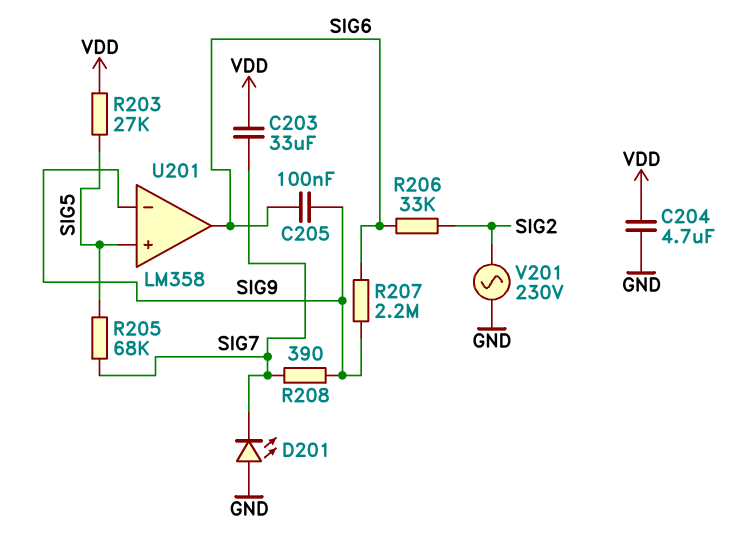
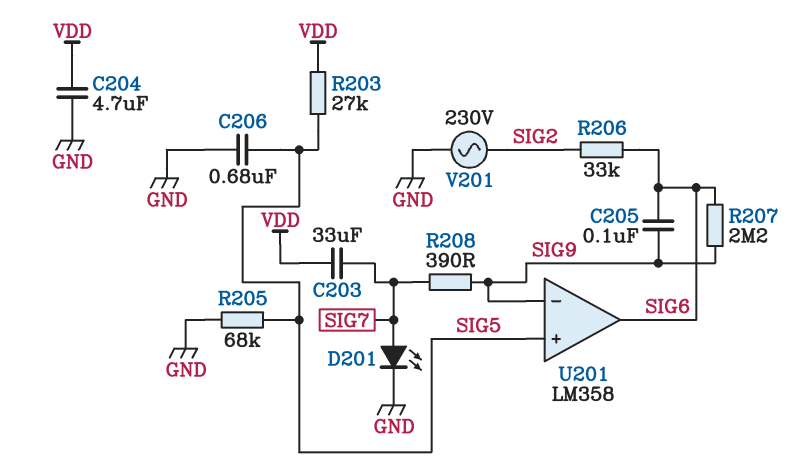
C206: none -> 680nF (GND, SIG5)
D201: LED (A GND, K SIG7) -> LED (A SIG7, K GND)
R205: 68k (SIG5, SIG7) -> 68k (GND, SIG5)

